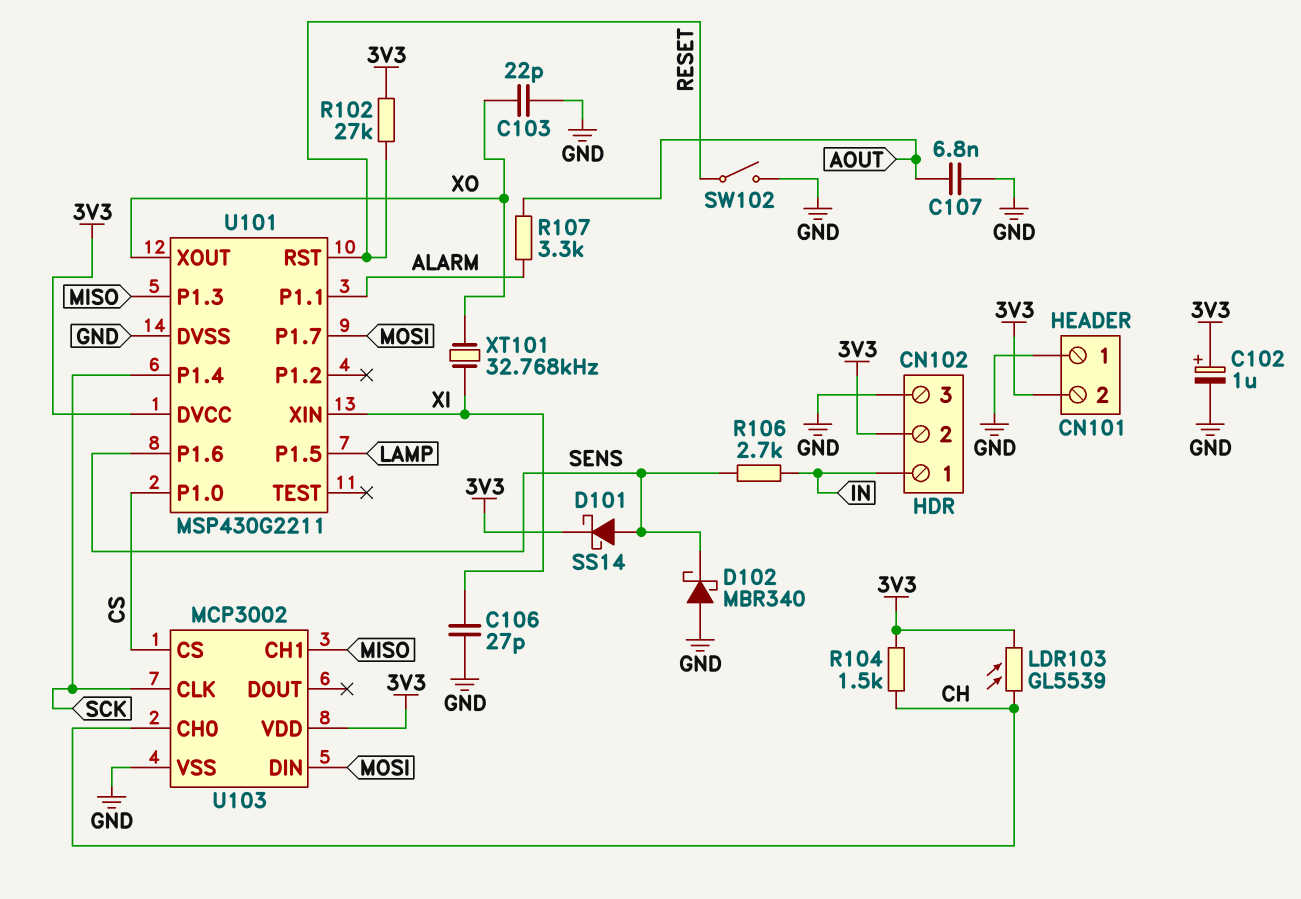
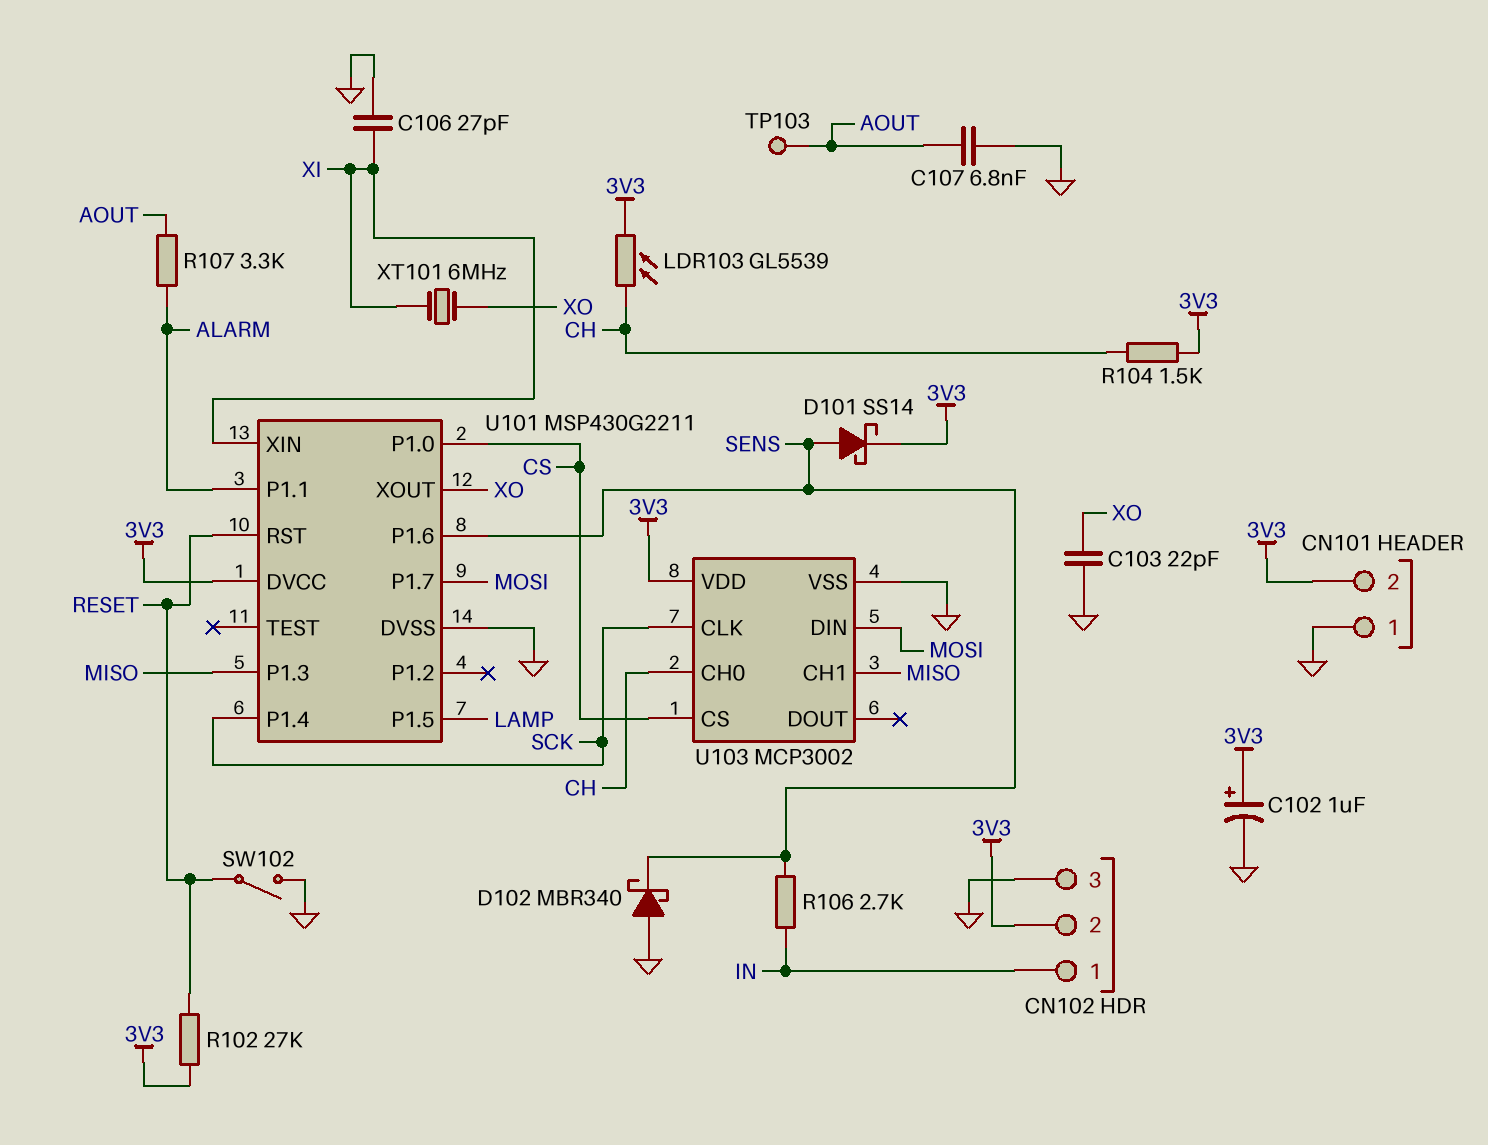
TP103: none -> test point (AOUT)
XT101: 32.768kHz (XI, XO) -> 6MHz (XI, XO)

